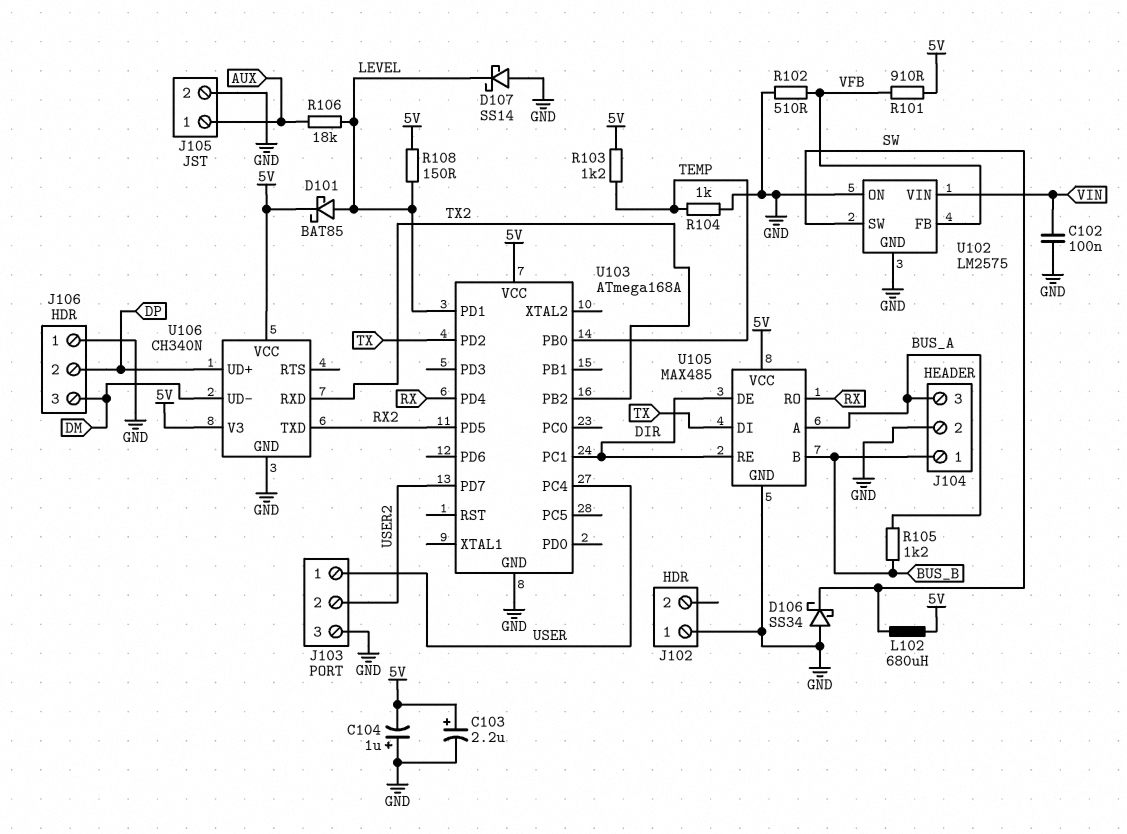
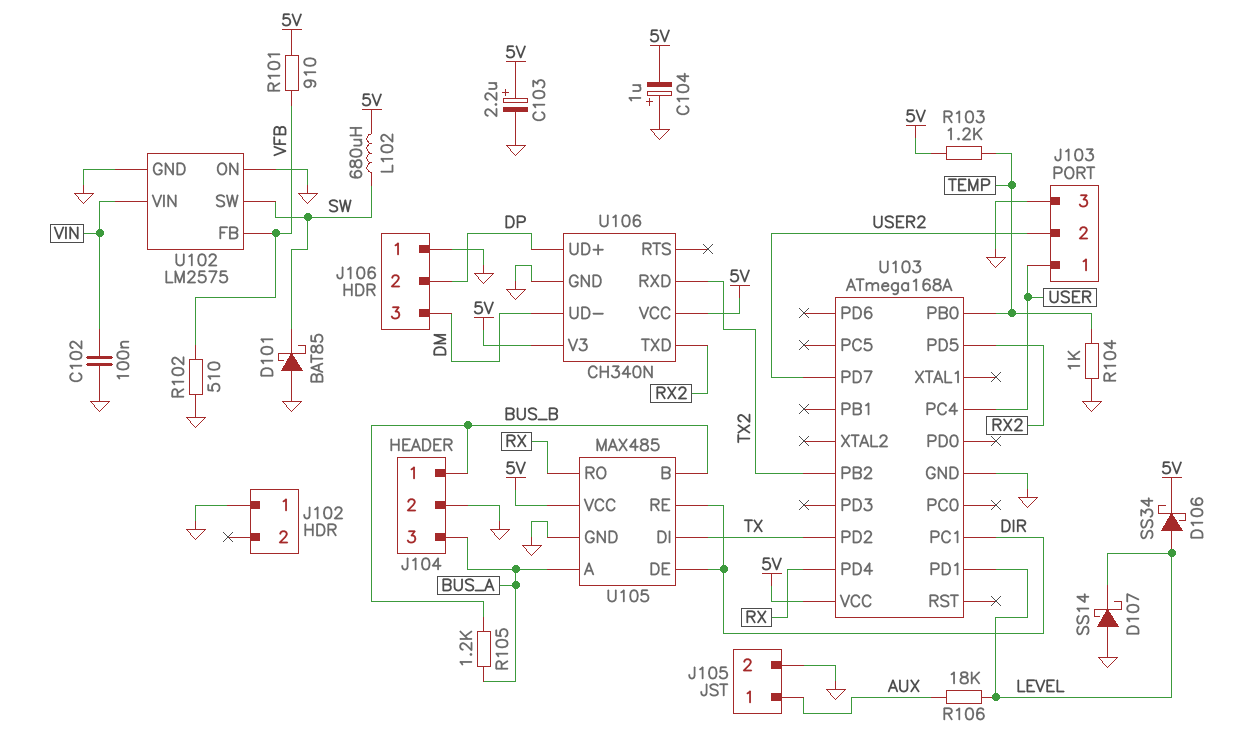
D101: schottky BAT85 (A LEVEL, K 5V) -> schottky BAT85 (A GND, K SW)
D106: schottky SS34 (A GND, K SW) -> schottky SS34 (A LEVEL, K 5V)
R108: 150 (5V, LEVEL) -> none

